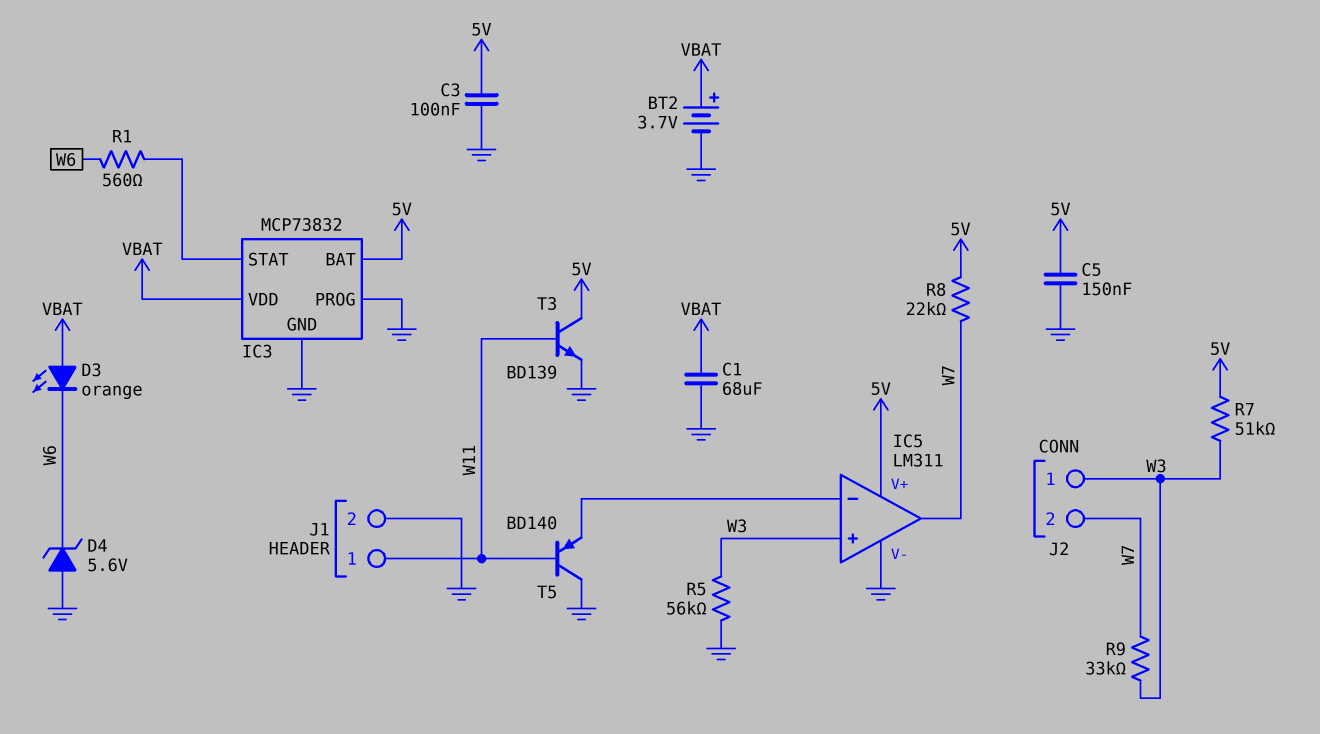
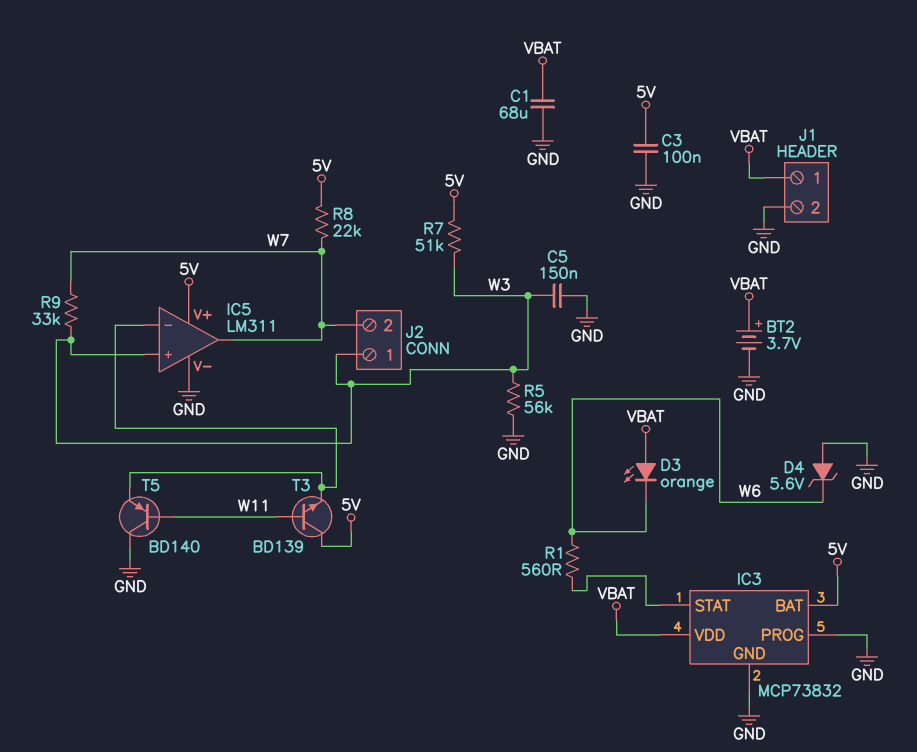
C5: 150nF (5V, GND) -> 150nF (GND, W3)
J1 pin 1: W11 -> VBAT
T3: NPN BD139 (B W11, C 5V, E GND) -> NPN BD139 (B W11, C 5V, E IC5/in-)

